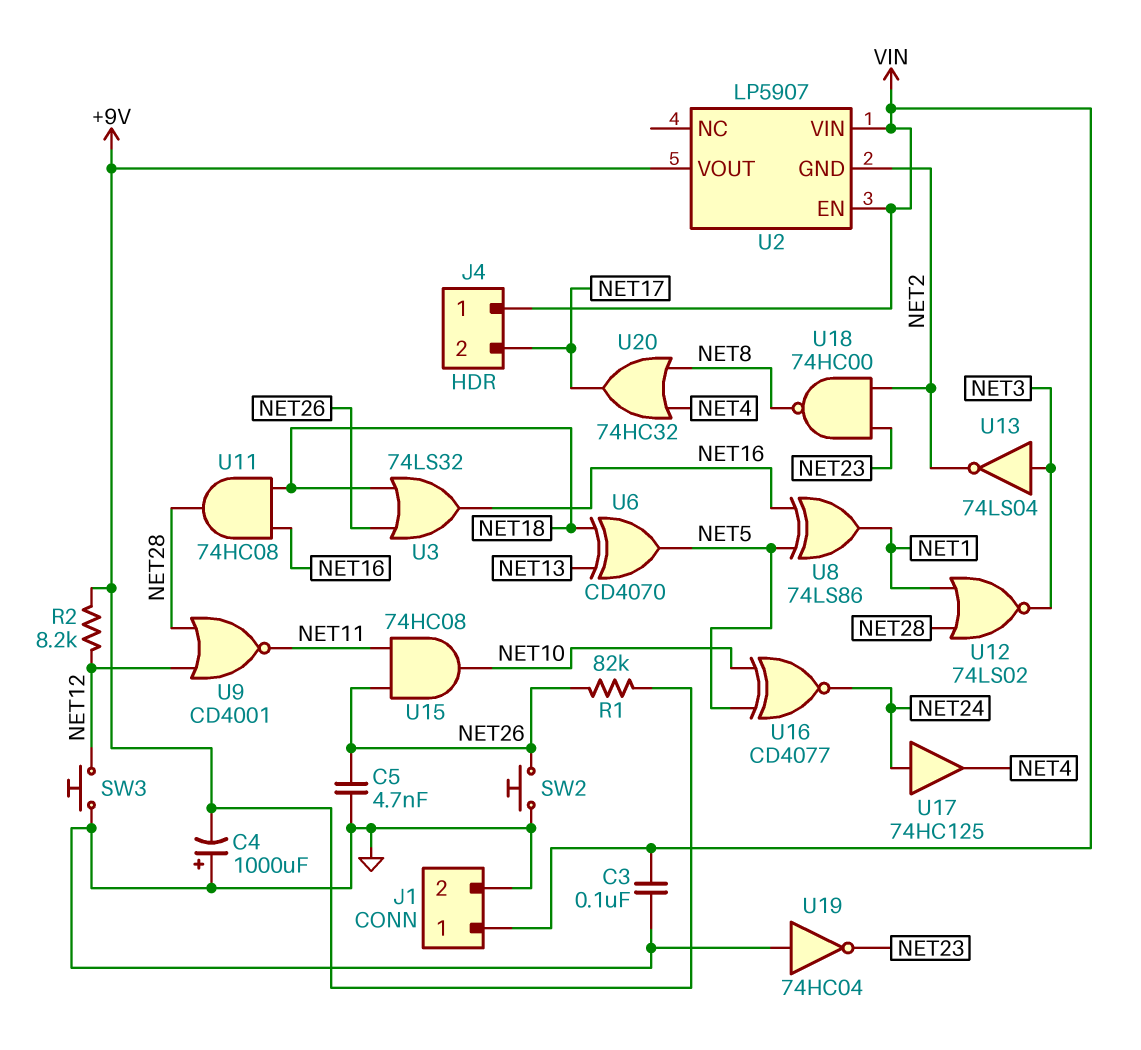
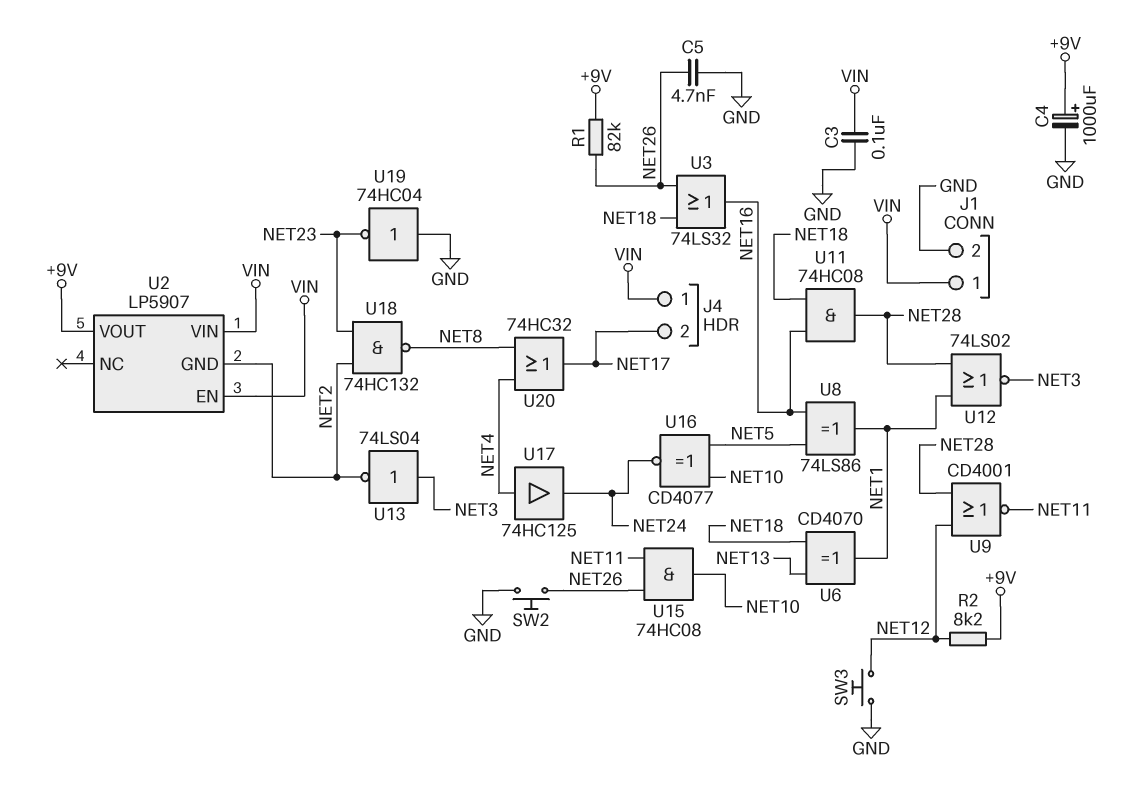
C4: 1000uF (plus GND, minus +9V) -> 1000uF (plus +9V, minus GND)
U6: XOR CD4070 (in NET13, in NET18, out NET5) -> XOR CD4070 (in NET13, in NET18, out NET1)
U17: buffer 74HC125 (in NET24, out NET4) -> buffer 74HC125 (in NET4, out NET24)
U18: NAND 74HC00 (in NET2, in NET23, out NET8) -> NAND 74HC132 (in NET2, in NET23, out NET8)

